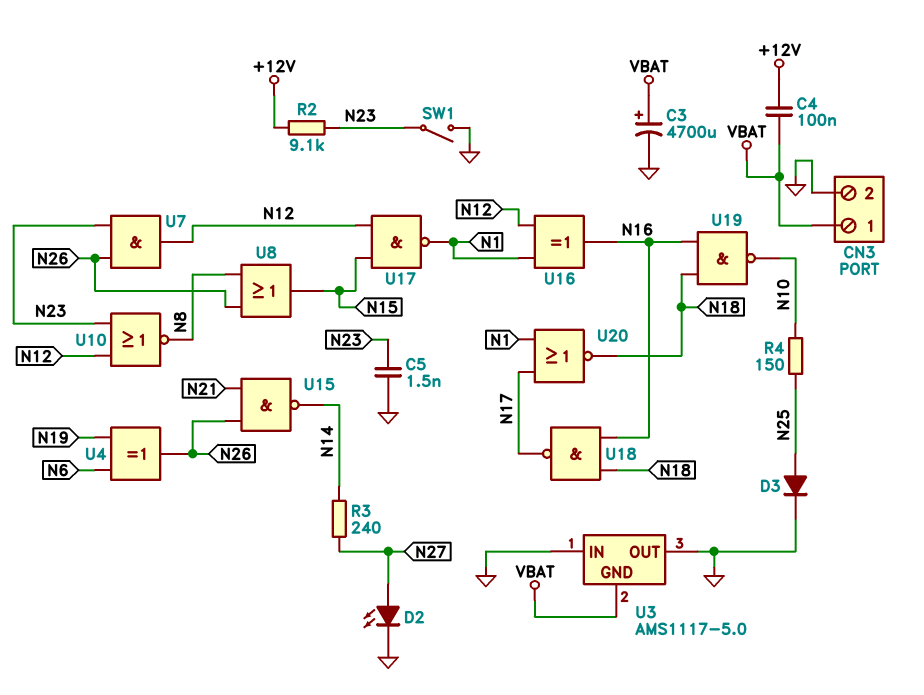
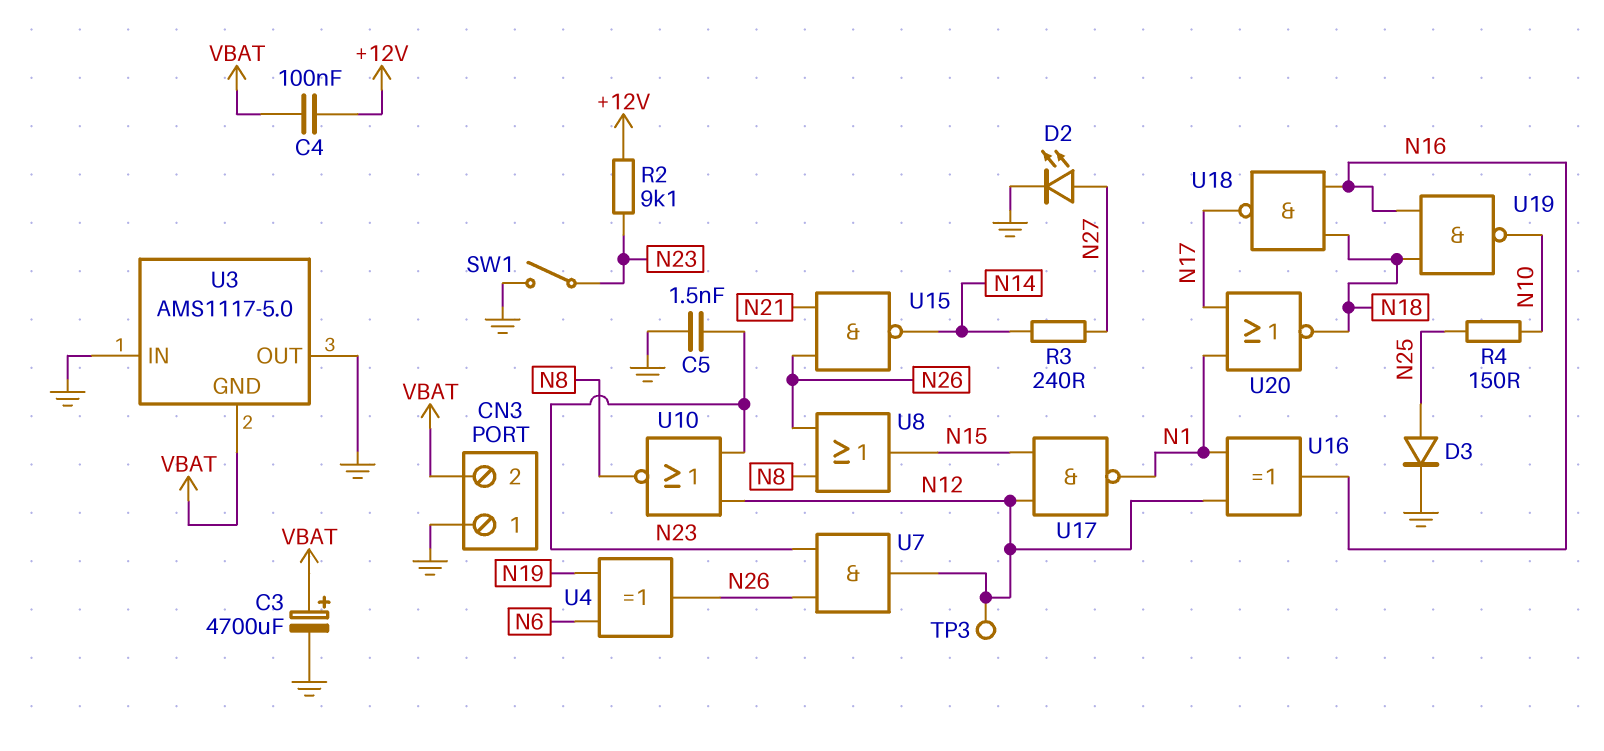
CN3 pin 1: VBAT -> GND
CN3 pin 2: GND -> VBAT
TP3: none -> test point (N12)

